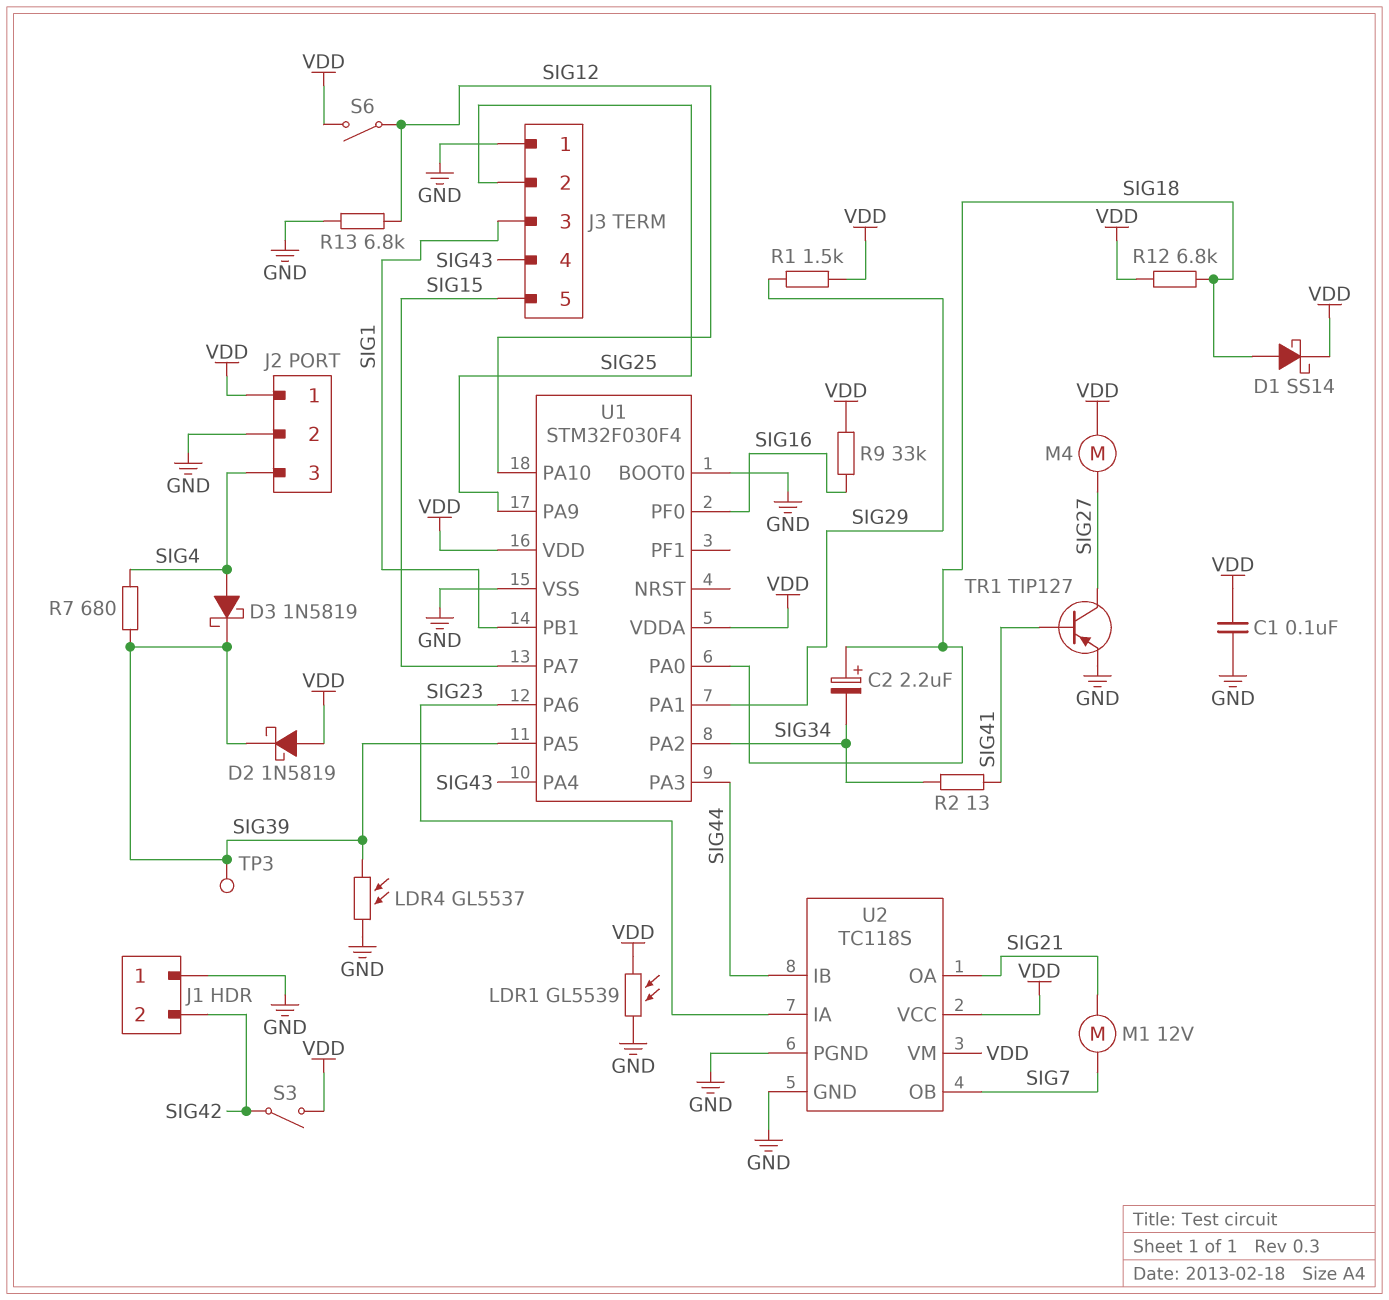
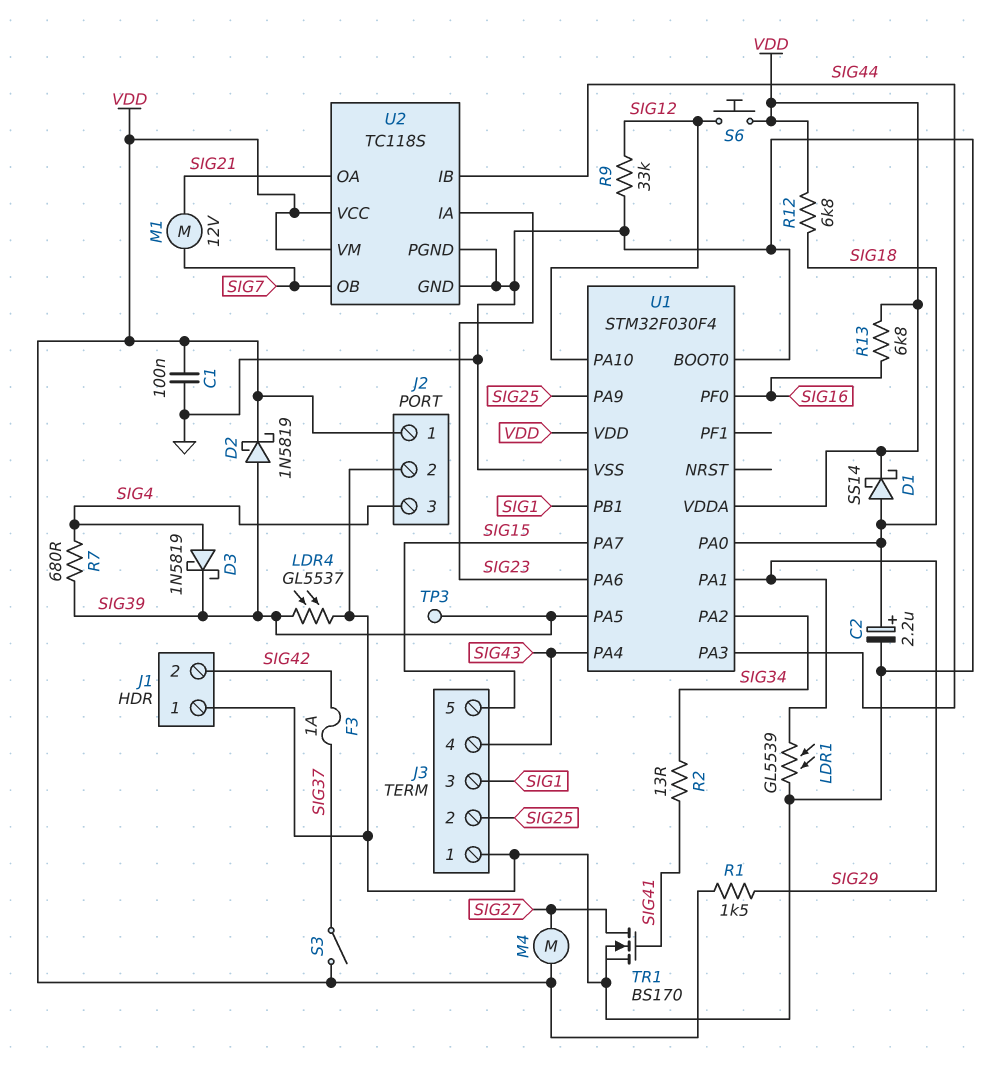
C2: 2.2uF (plus SIG18, minus SIG34) -> 2.2uF (plus SIG18, minus GND)
D2: schottky 1N5819 (A VDD, K SIG39) -> schottky 1N5819 (A SIG39, K VDD)
F3: none -> 1A (SIG37, SIG42)
LDR1: GL5539 (GND, VDD) -> GL5539 (GND, SIG29)
R9: 33k (SIG16, VDD) -> 33k (GND, SIG12)
R13: 6.8k (GND, SIG12) -> 6.8k (SIG16, VDD)
S3: switch (SIG42, VDD) -> switch (SIG37, VDD)
S6: switch (SIG12, VDD) -> button (SIG12, VDD)
TR1: PNP TIP127 (B SIG41, C SIG27, E GND) -> NMOS BS170 (G SIG41, D SIG27, S GND)

